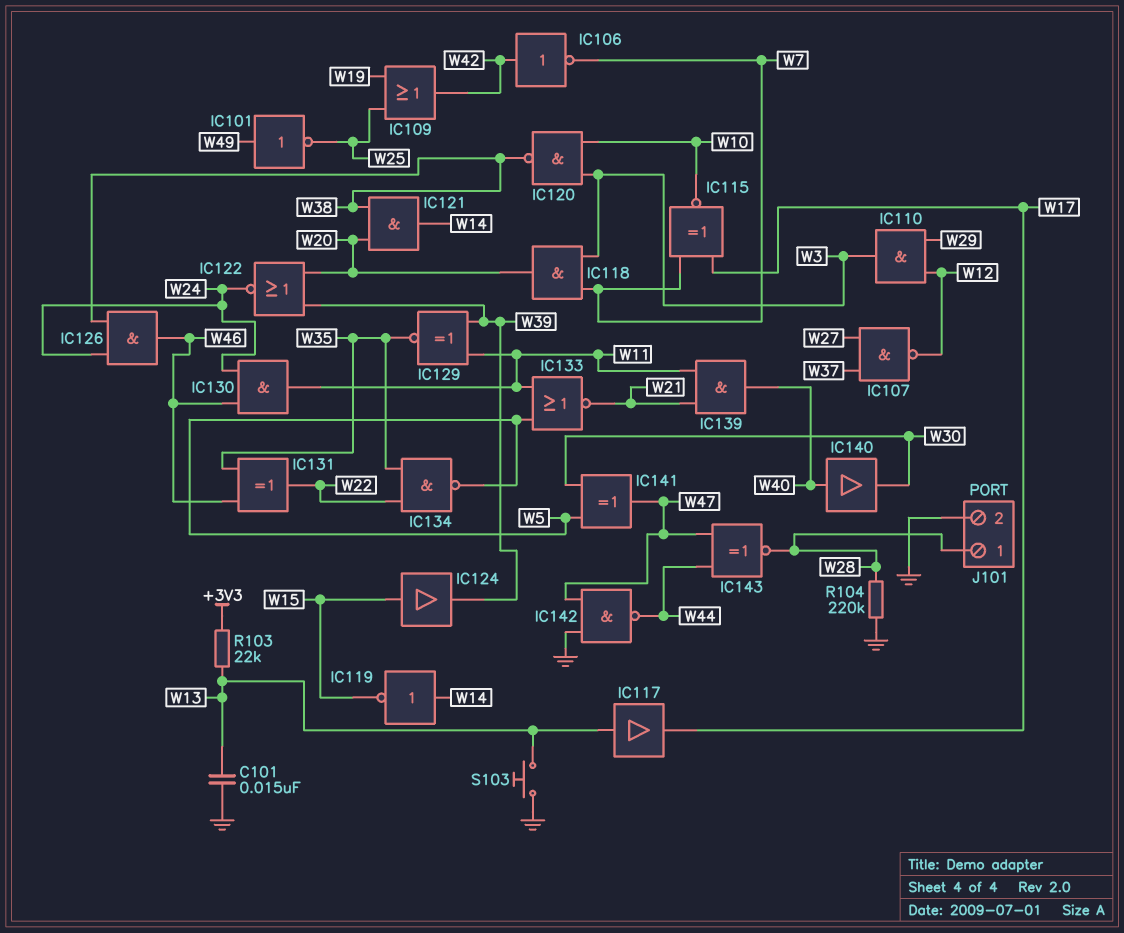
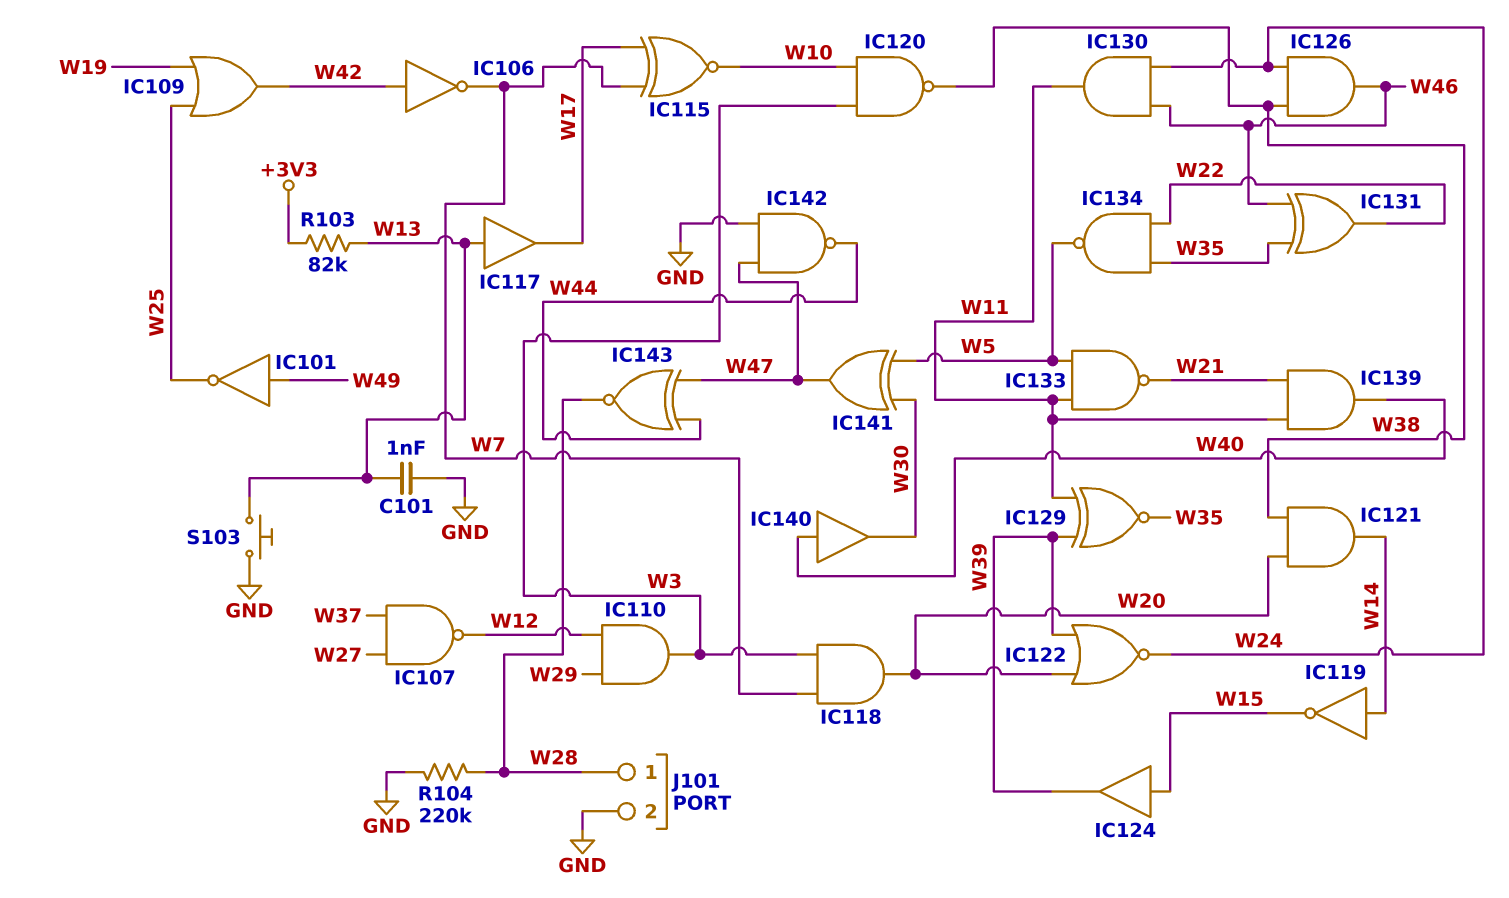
C101: 15nF (GND, W13) -> 1nF (GND, W13)
IC133: NOR (in W5, in W11, out W21) -> NAND (in W5, in W11, out W21)
R103: 22k (+3V3, W13) -> 82k (+3V3, W13)

